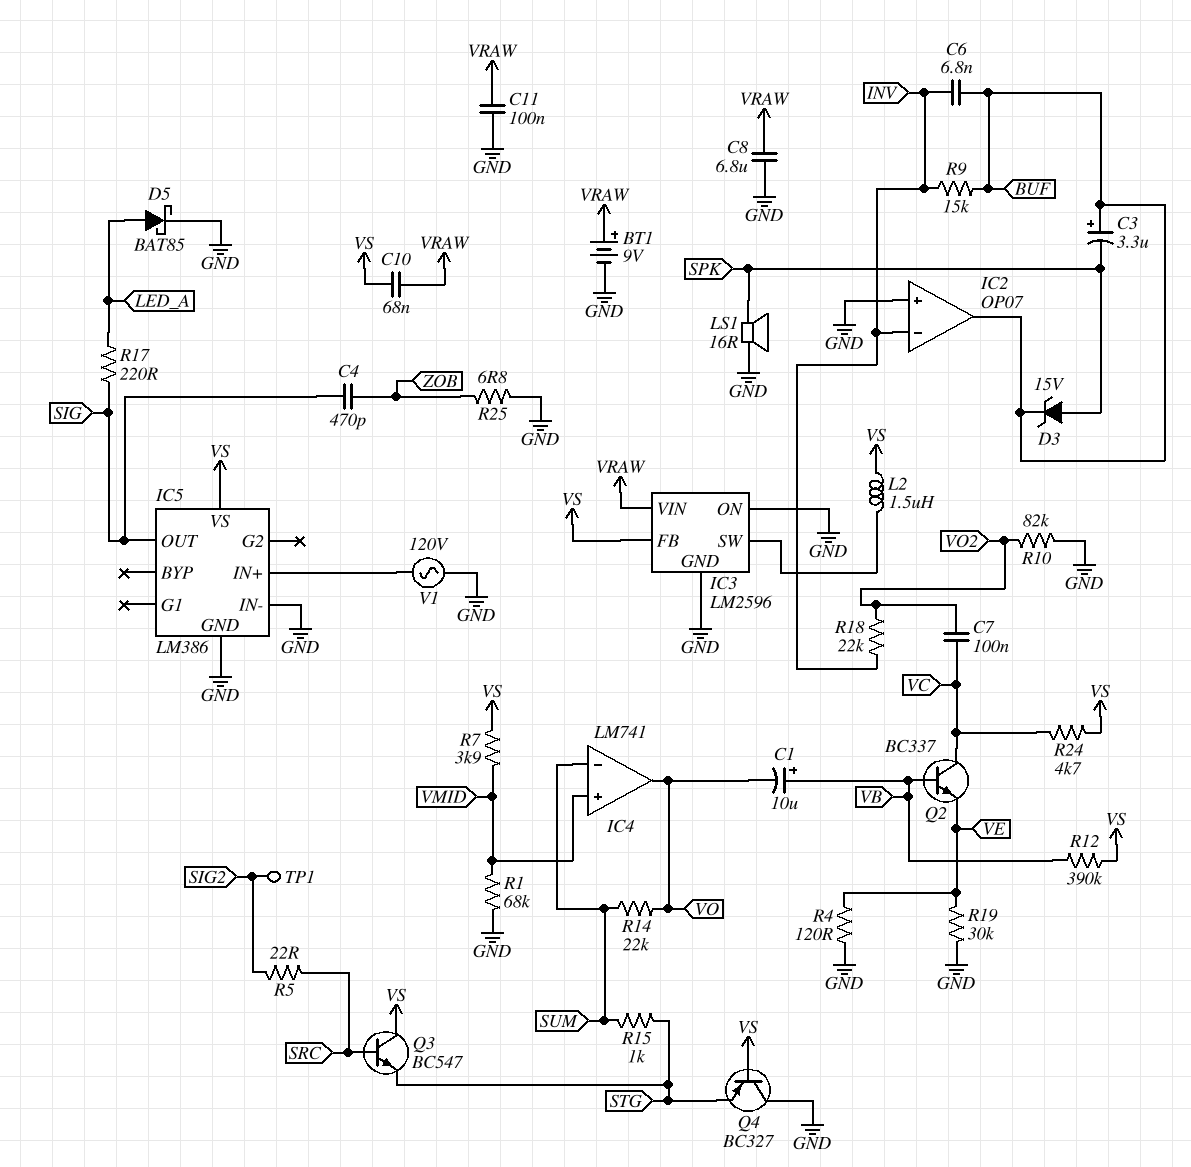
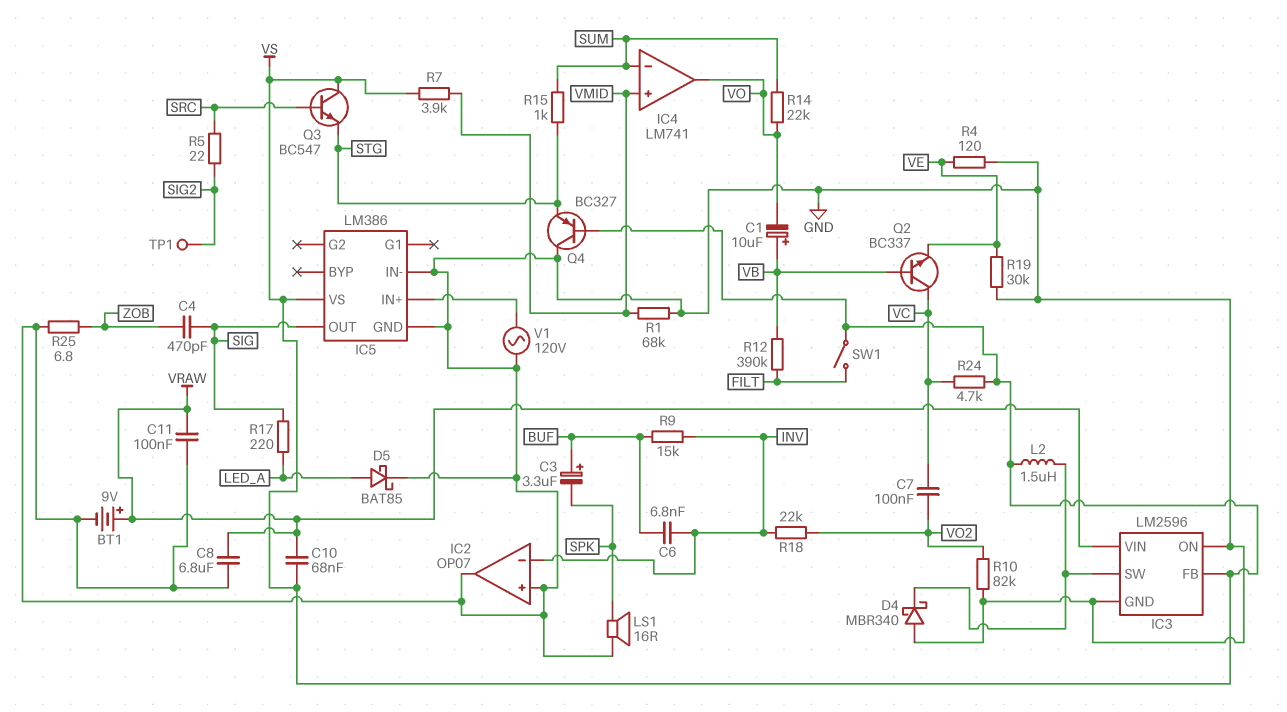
D3: zener 15V (A SPK, K BUF) -> none
D4: none -> schottky MBR340 (A GND, K IC3/SW)
IC2 pin out: BUF -> GND
R12: 390k (VB, VS) -> 390k (FILT, VB)
SW1: none -> switch (FILT, VS)

